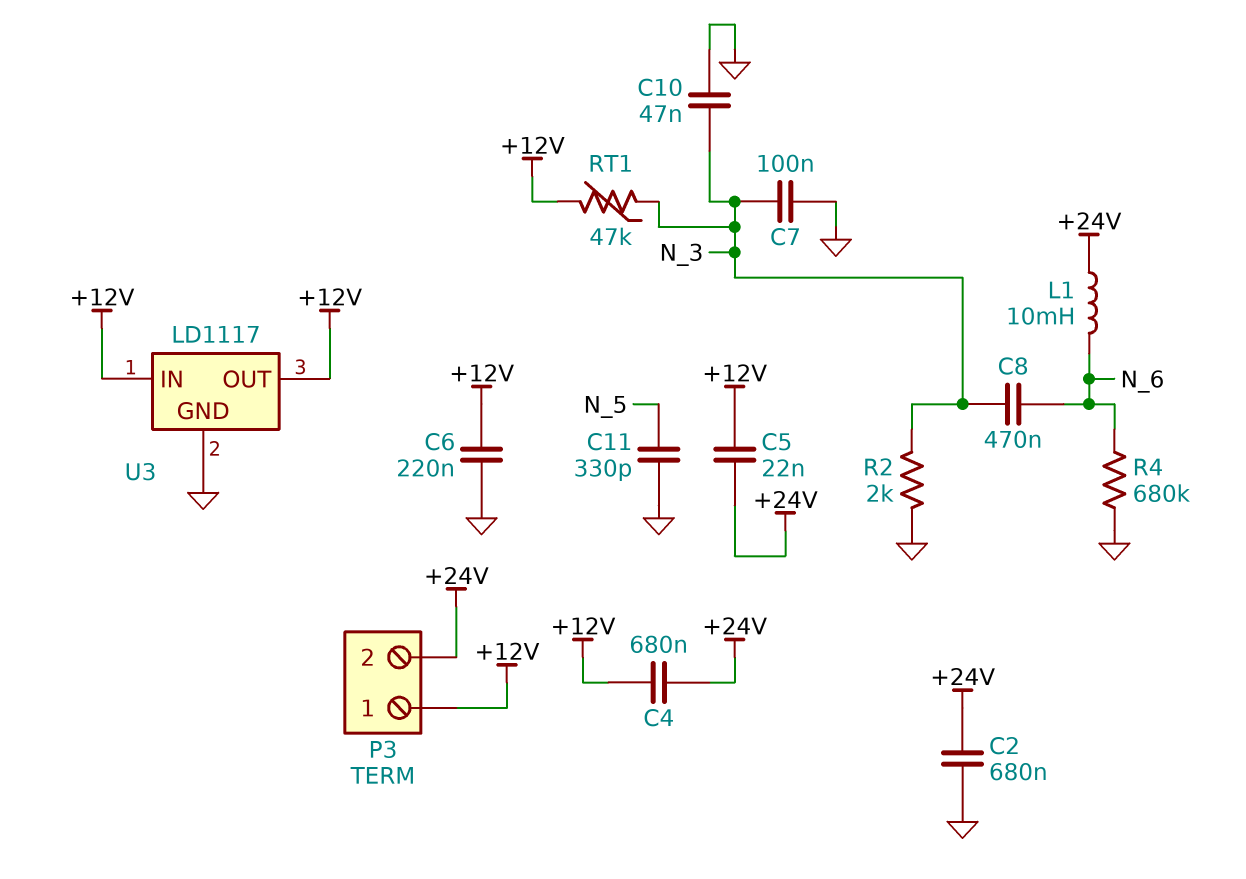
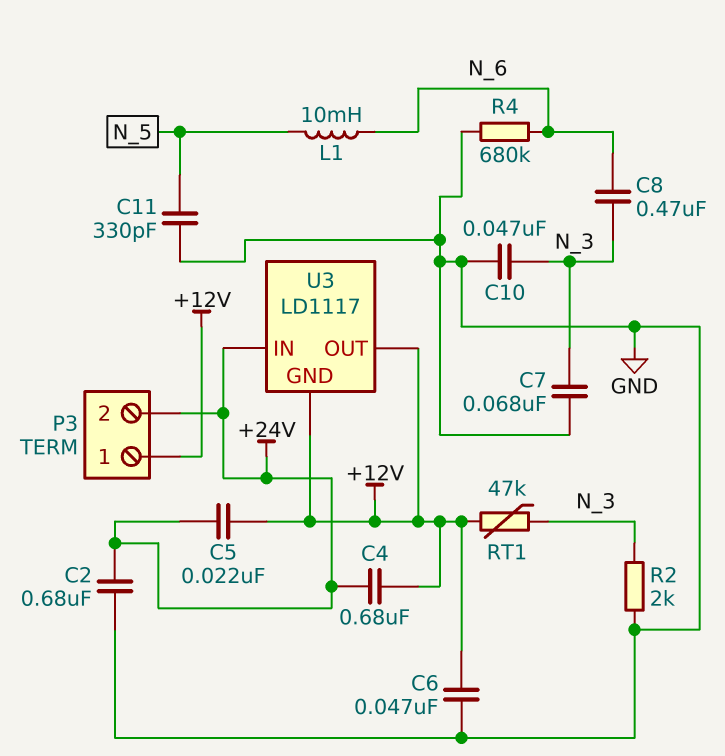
C6: 220nF (+12V, GND) -> 47nF (+12V, GND)
C7: 100nF (GND, N_3) -> 68nF (GND, N_3)
L1: 10mH (+24V, N_6) -> 10mH (N_5, N_6)
U3 pin GND: GND -> +12V
U3 pin IN: +12V -> +24V

